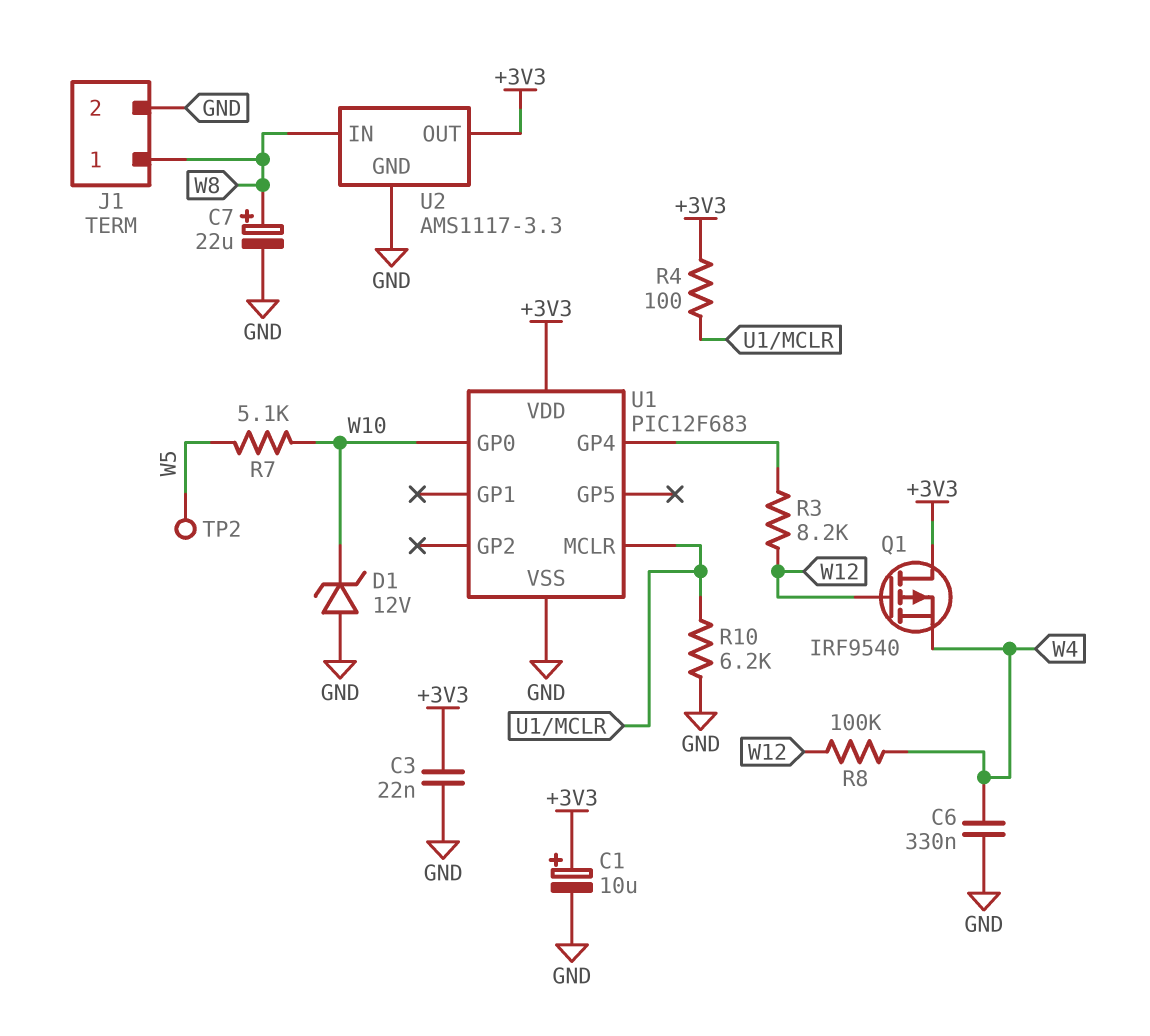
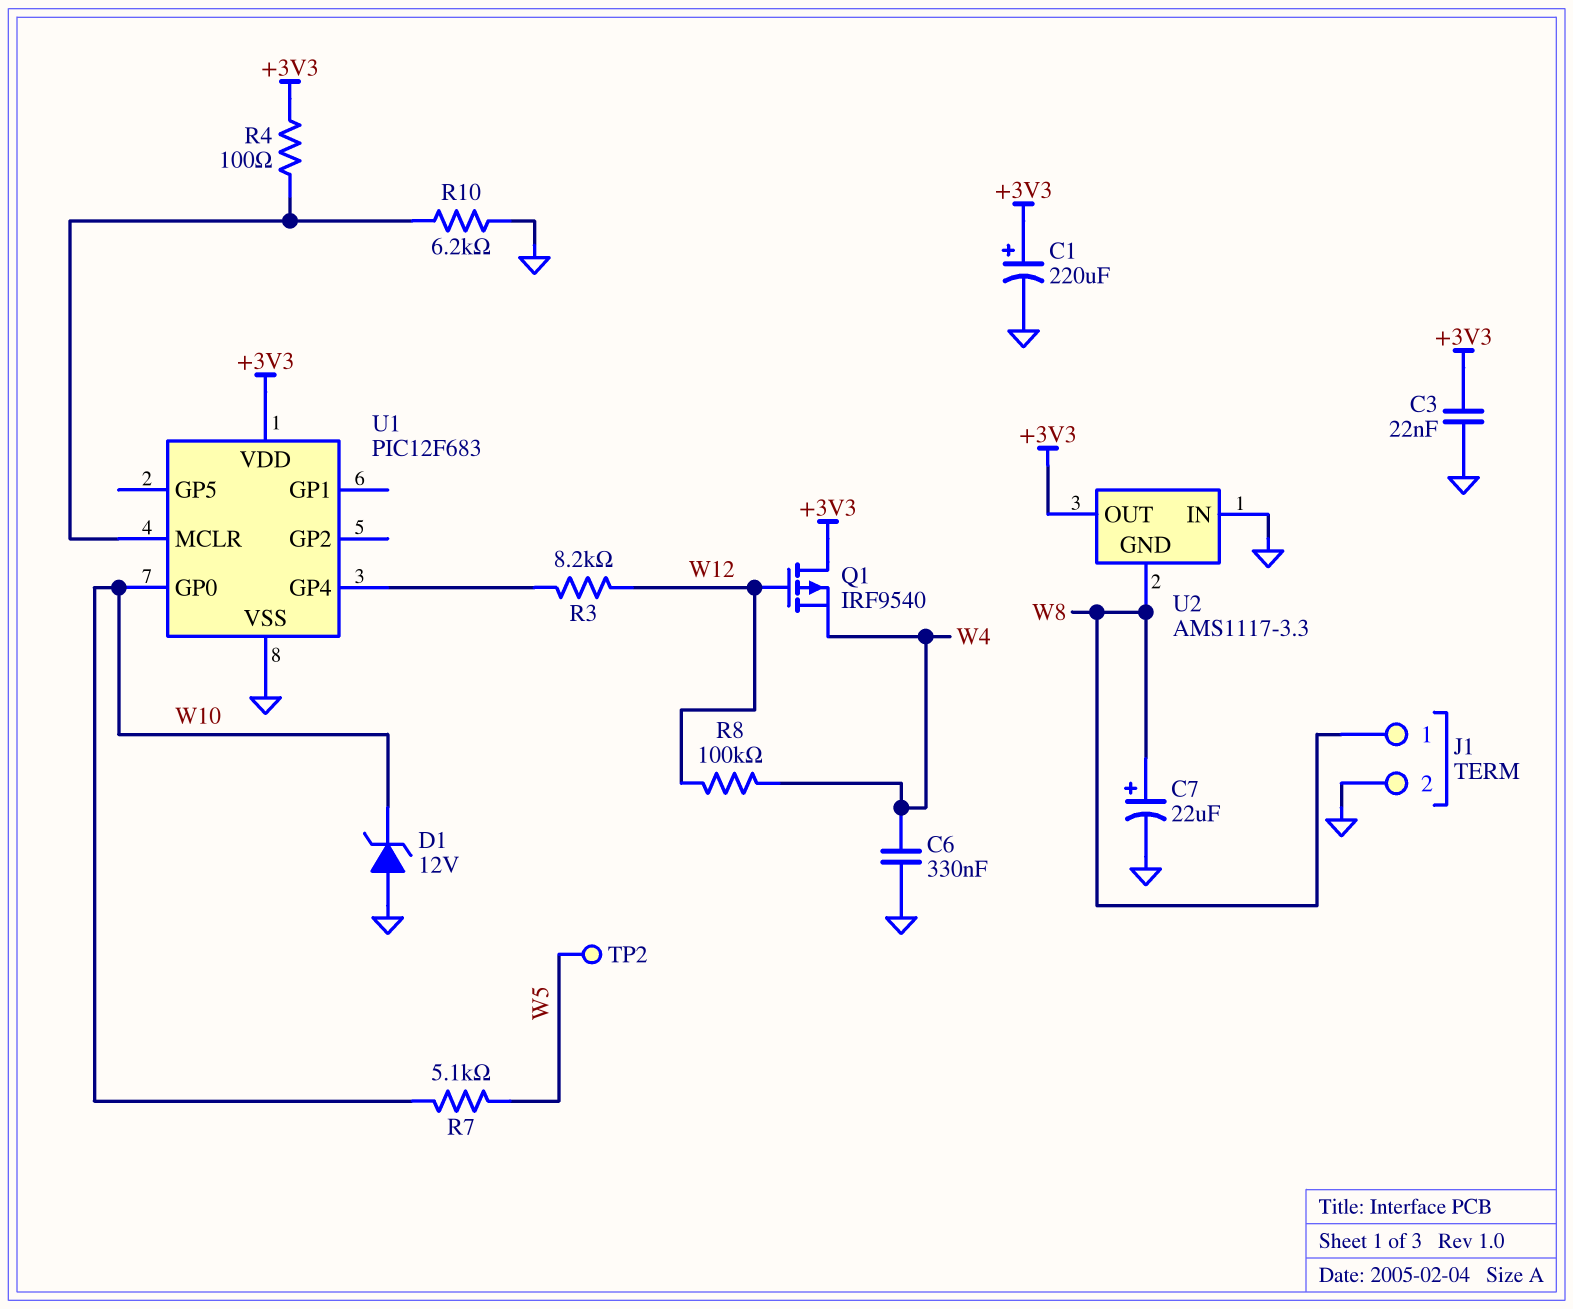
C1: 10uF (plus +3V3, minus GND) -> 220uF (plus +3V3, minus GND)
U2 pin GND: GND -> W8
U2 pin IN: W8 -> GND

